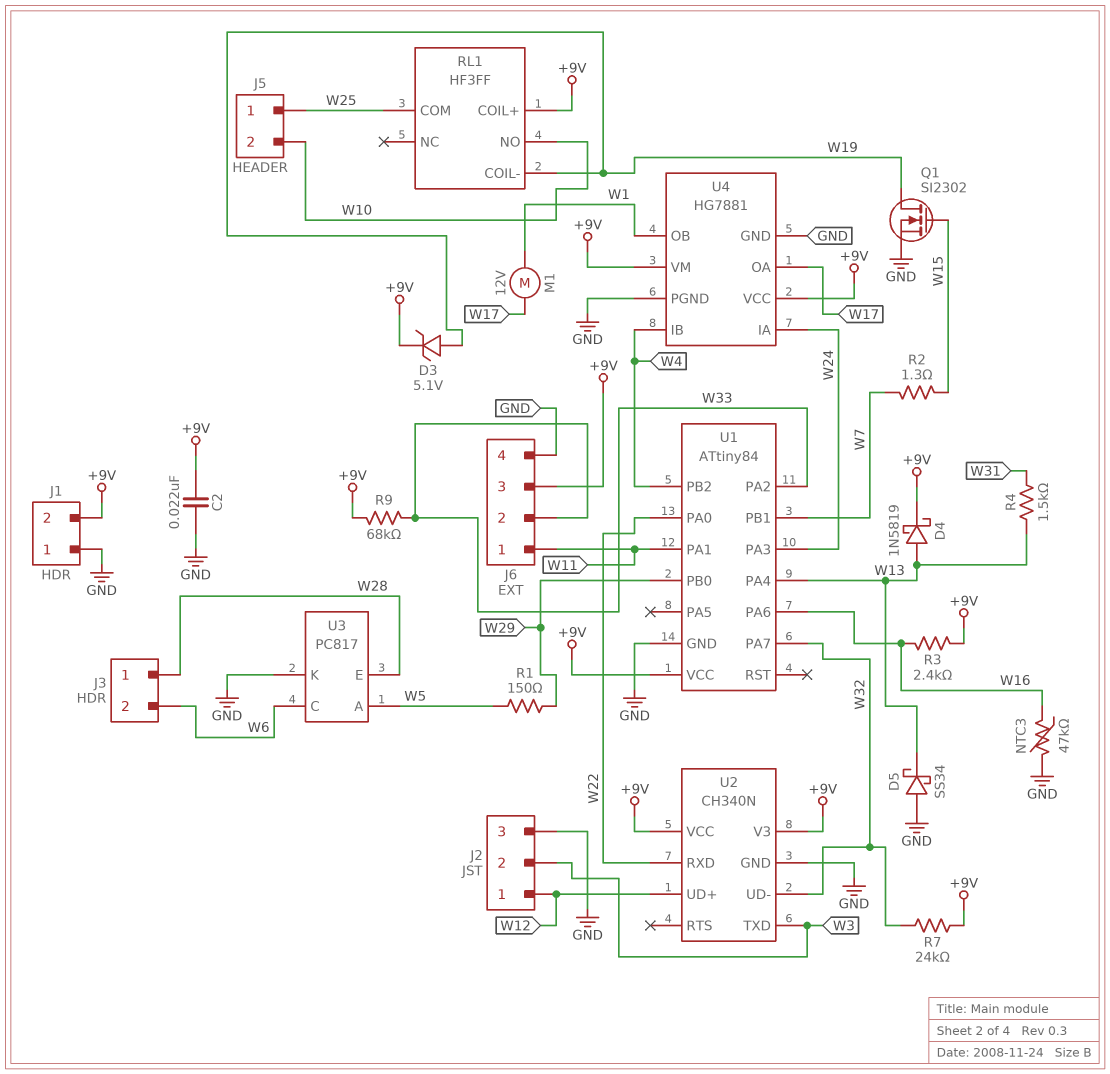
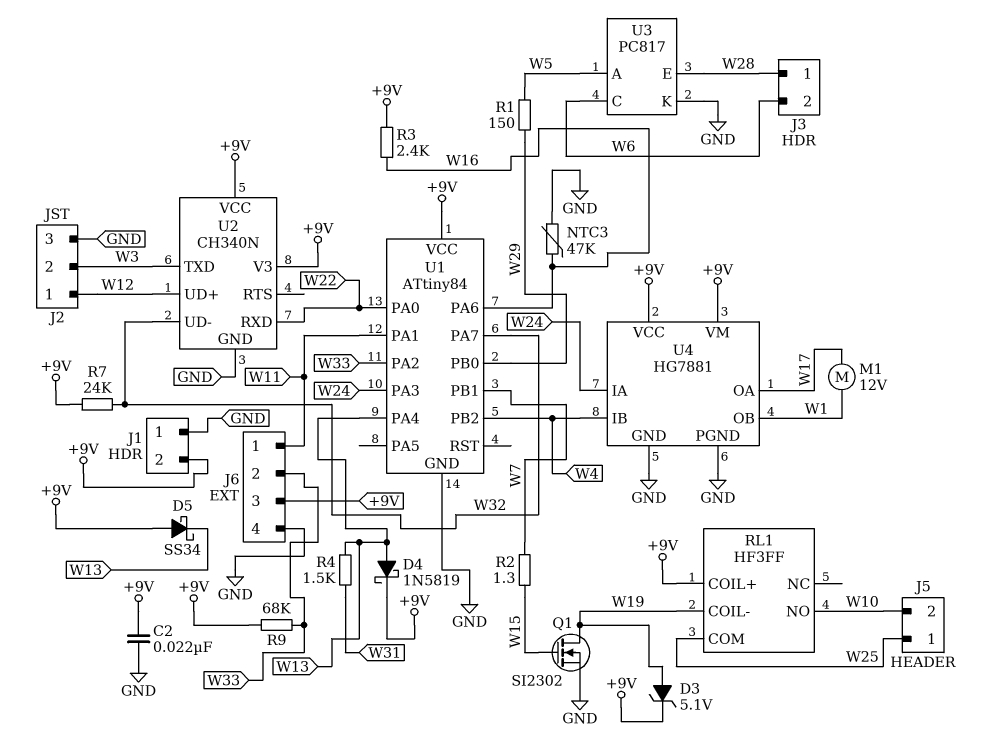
D5: schottky SS34 (A GND, K W13) -> schottky SS34 (A +9V, K W13)

